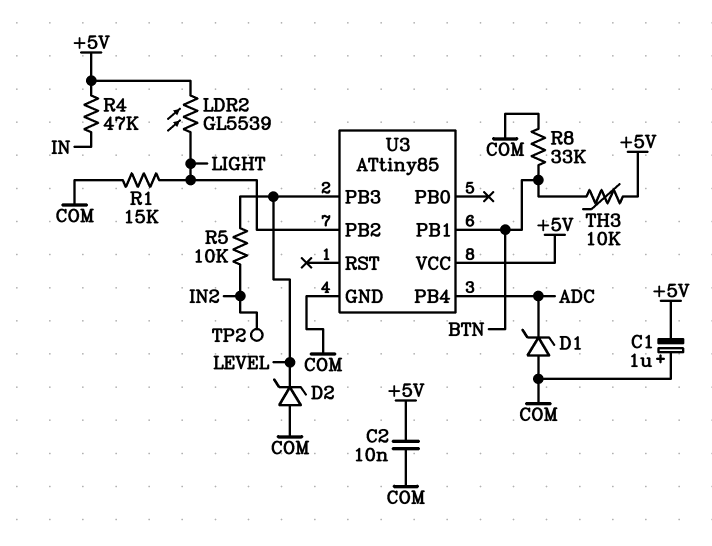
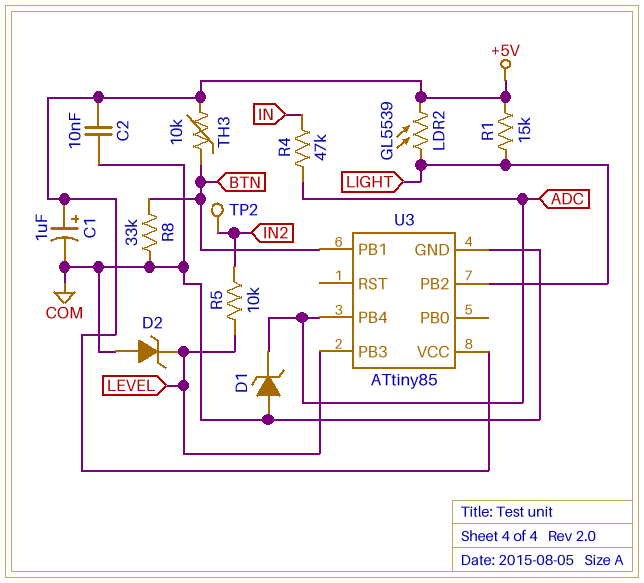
C1: 1uF (plus COM, minus +5V) -> 1uF (plus +5V, minus COM)
R1: 15k (COM, LIGHT) -> 15k (+5V, LIGHT)
R4: 47k (+5V, IN) -> 47k (ADC, IN)

